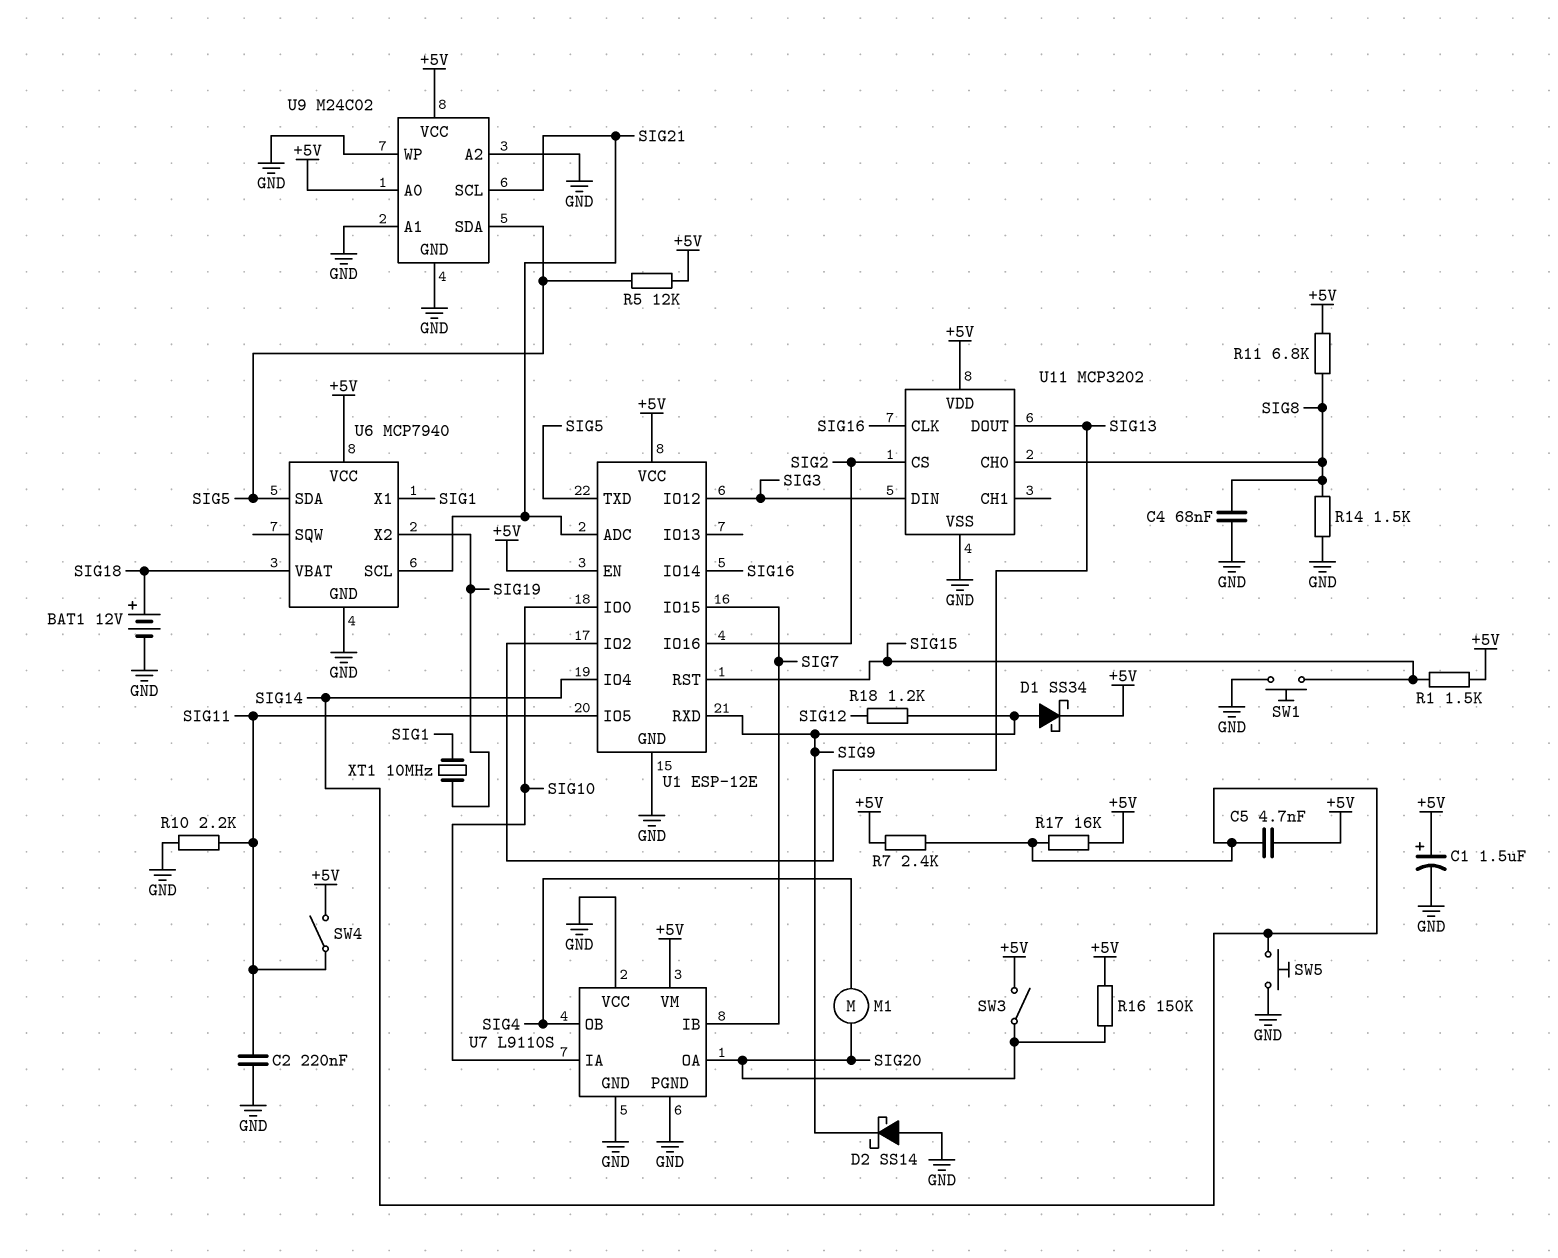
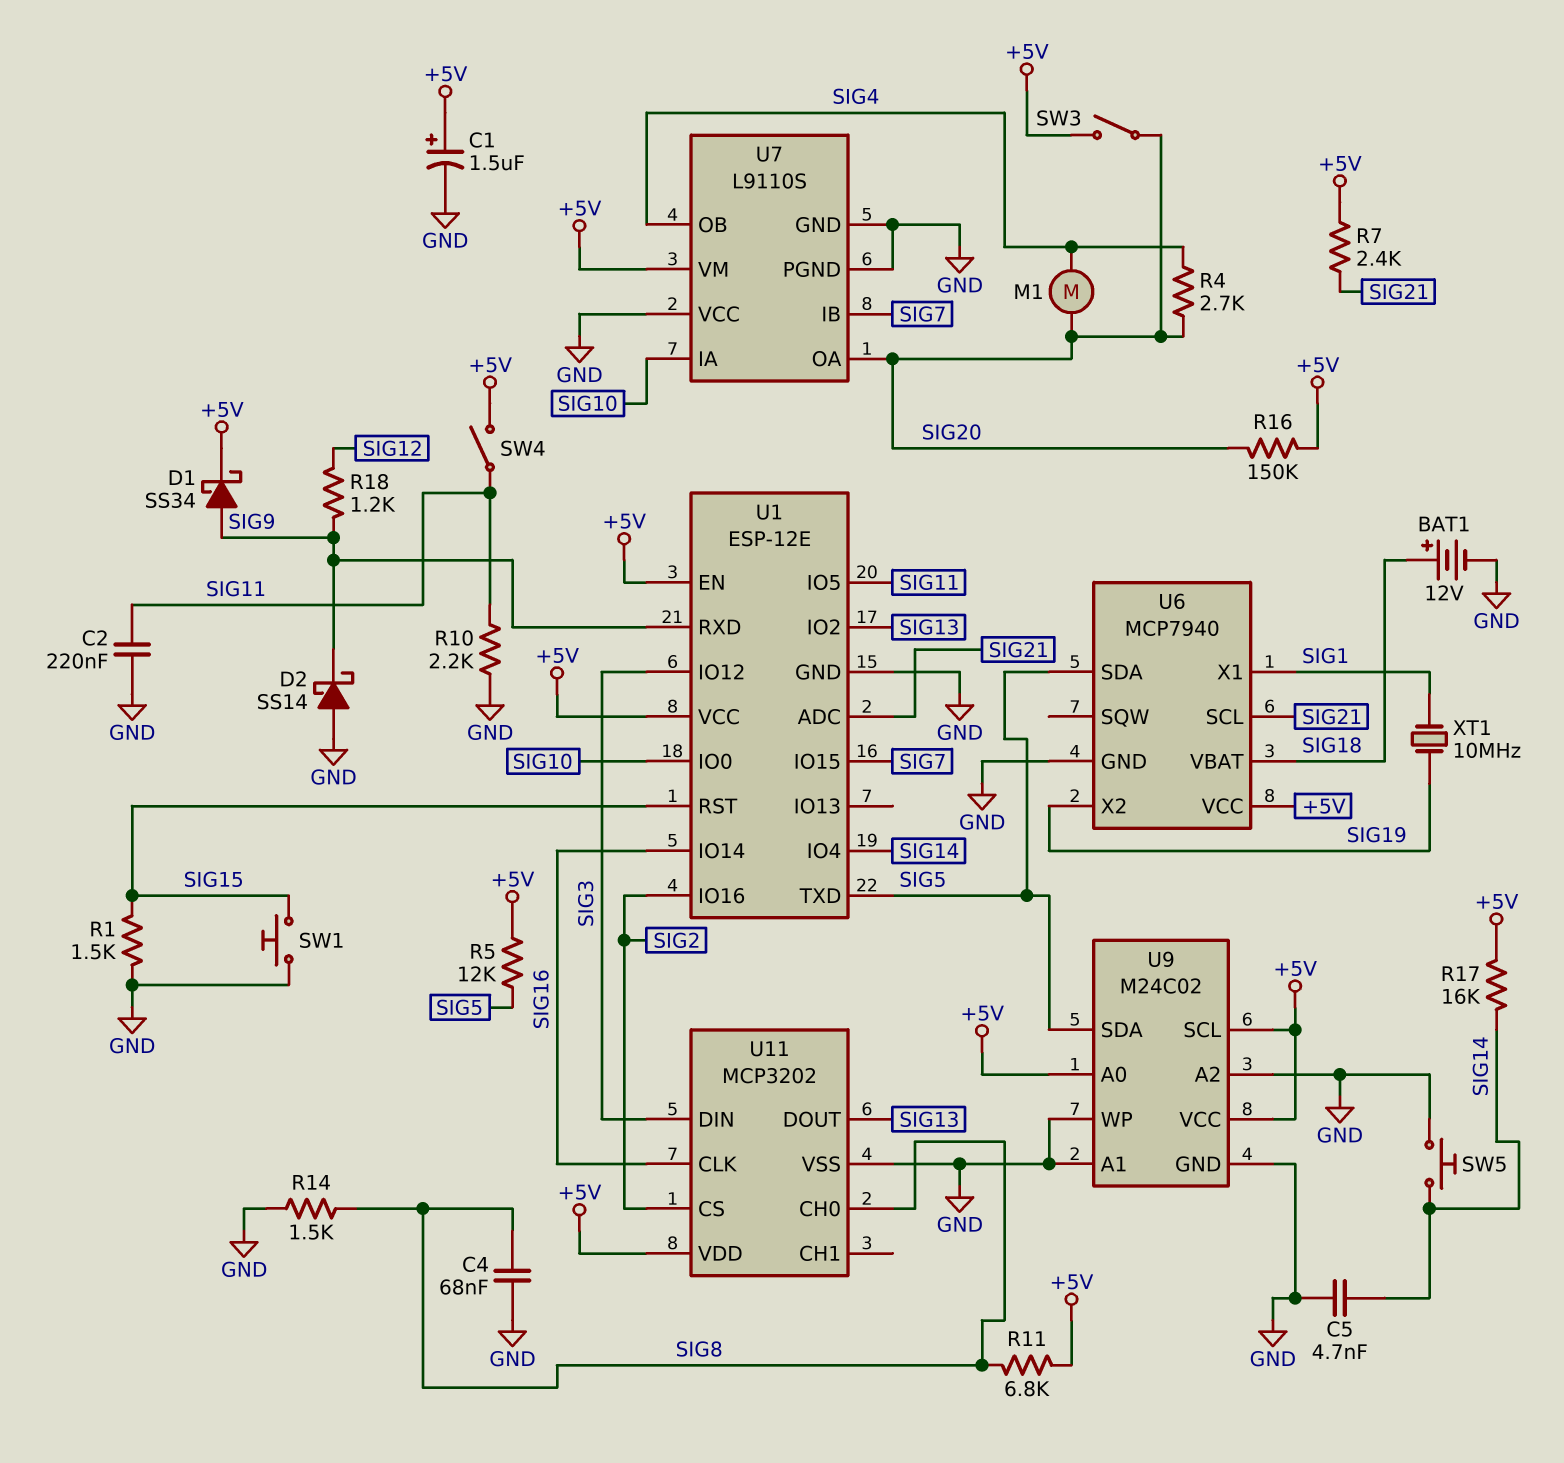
C5: 4.7nF (+5V, SIG14) -> 4.7nF (GND, SIG14)
R1: 1.5k (+5V, SIG15) -> 1.5k (GND, SIG15)
R4: none -> 2.7k (SIG4, SIG20)
R7: 2.4k (+5V, SIG14) -> 2.4k (+5V, SIG21)
U9 pin SCL: SIG21 -> +5V

